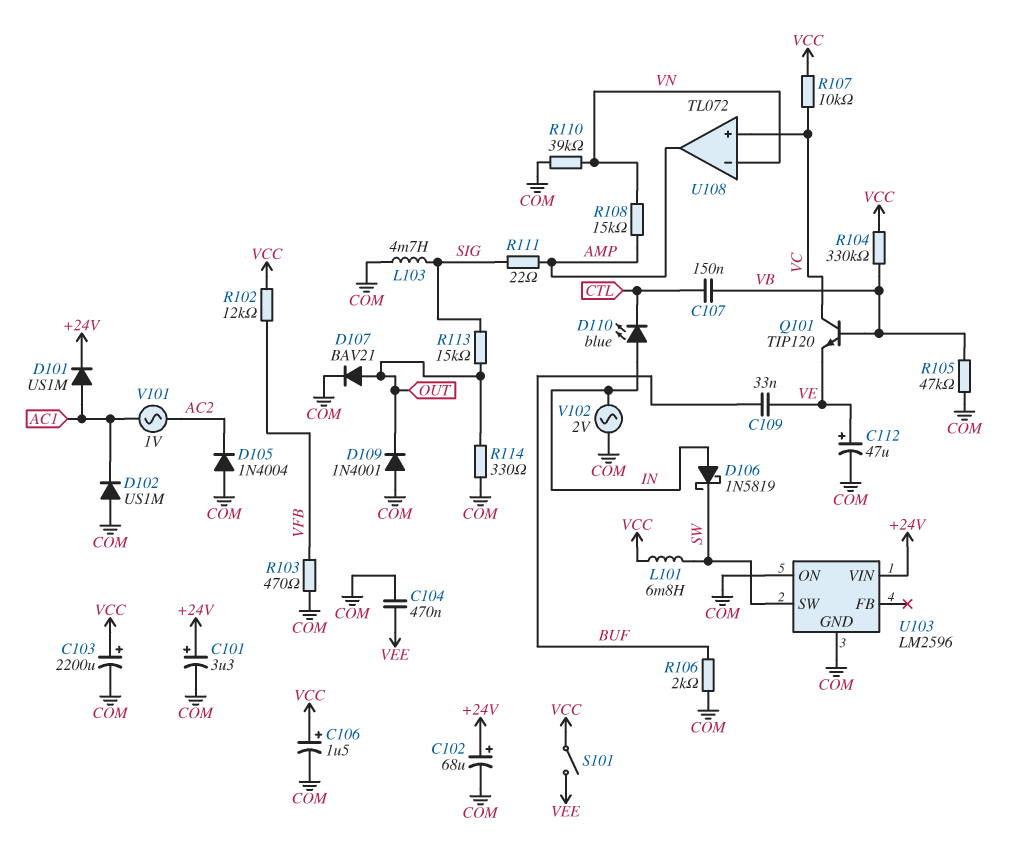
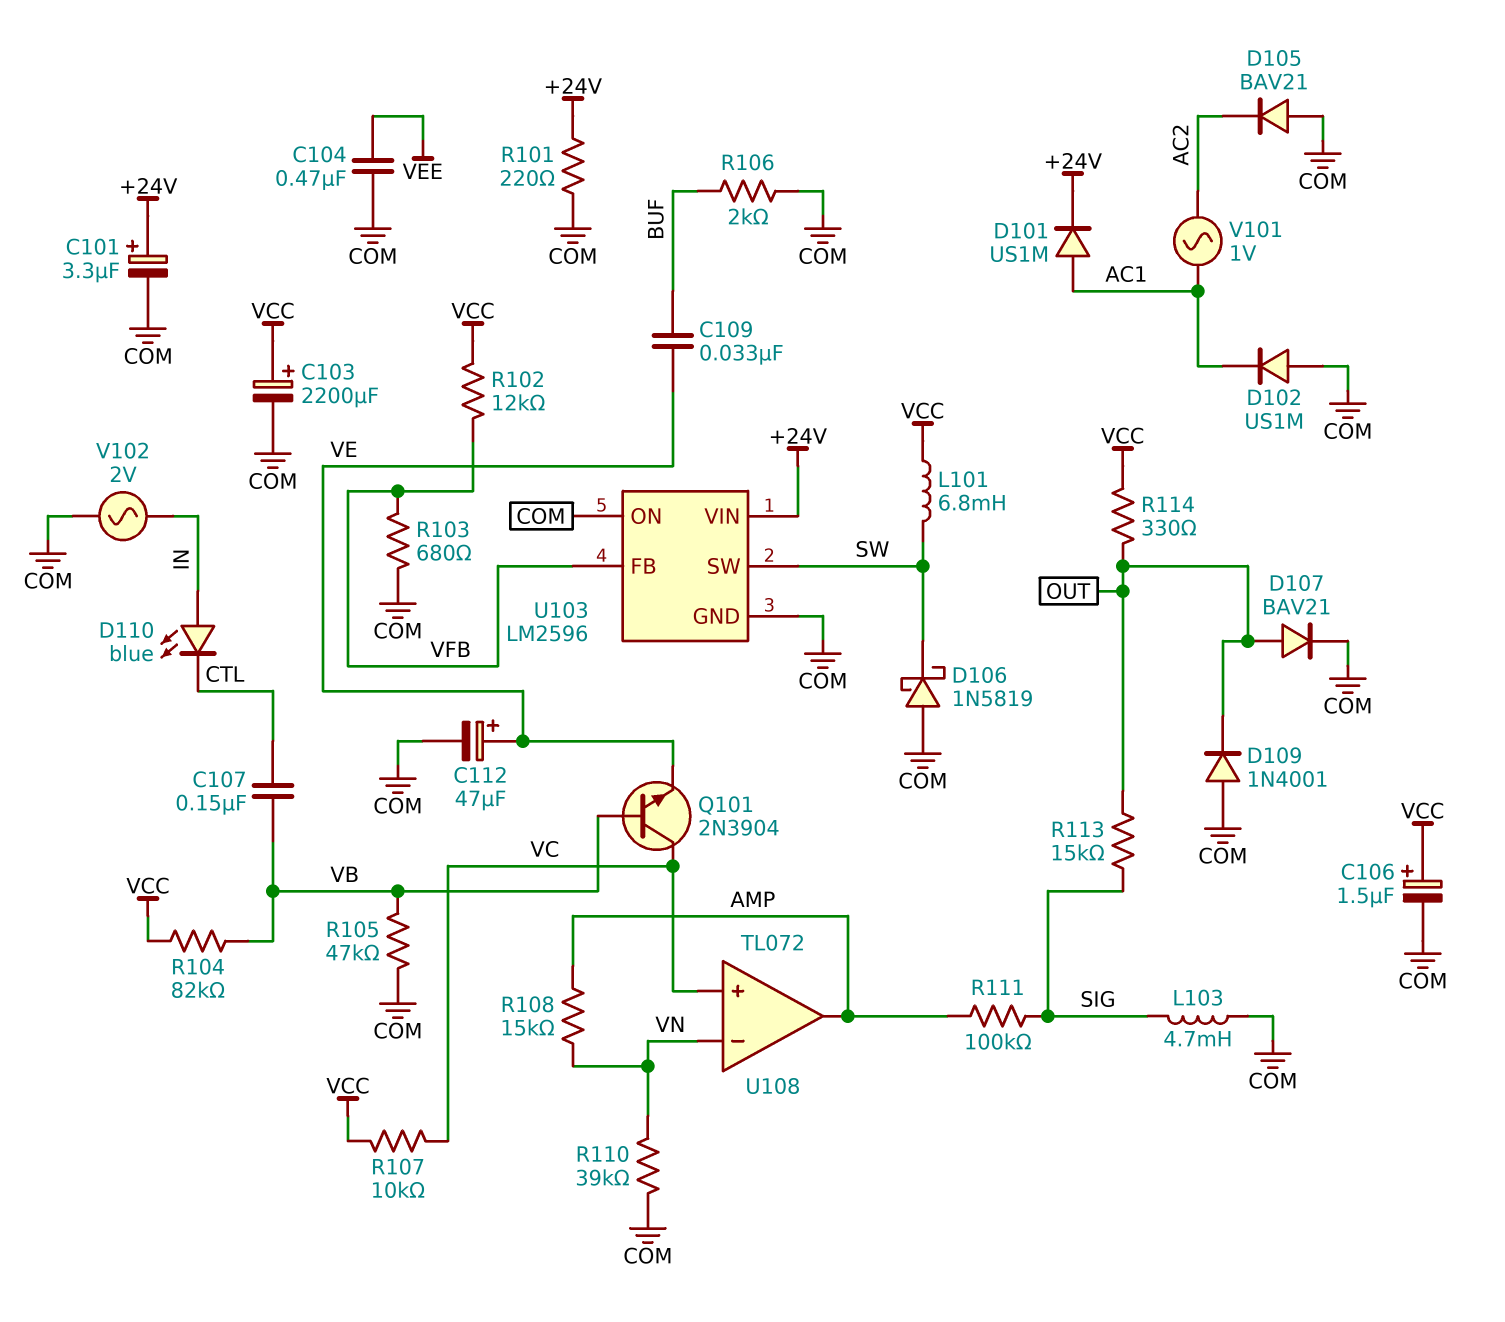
C102: 68uF (plus +24V, minus COM) -> none
D105: diode 1N4004 (A COM, K AC2) -> diode BAV21 (A COM, K AC2)
D106: schottky 1N5819 (A IN, K SW) -> schottky 1N5819 (A COM, K SW)
Q101: NPN TIP120 (B VB, C VC, E VE) -> NPN 2N3904 (B VB, C VC, E VE)
R101: none -> 220 (+24V, COM)
R103: 470 (COM, VFB) -> 680 (COM, VFB)
R104: 330k (VB, VCC) -> 82k (VB, VCC)
R111: 22 (AMP, SIG) -> 100k (AMP, SIG)
R114: 330 (COM, OUT) -> 330 (OUT, VCC)
S101: switch (VCC, VEE) -> none
U103 pin FB: none -> VFB

